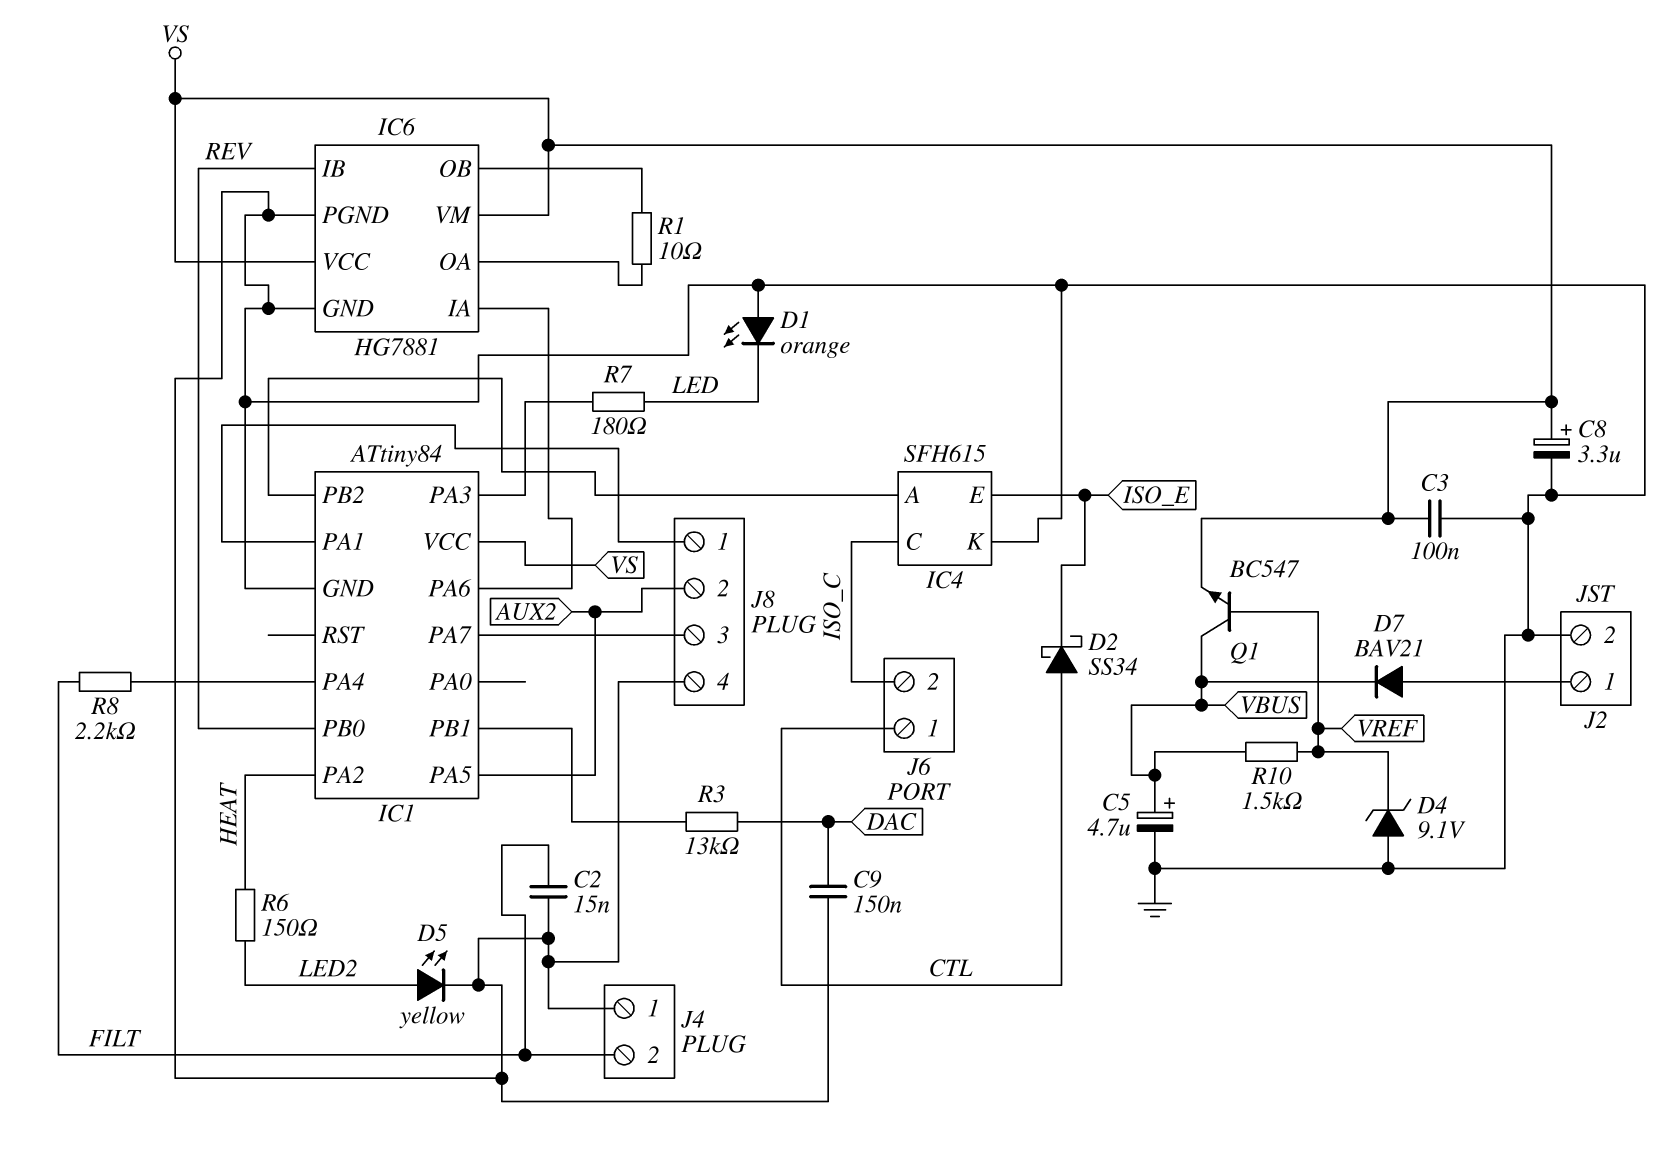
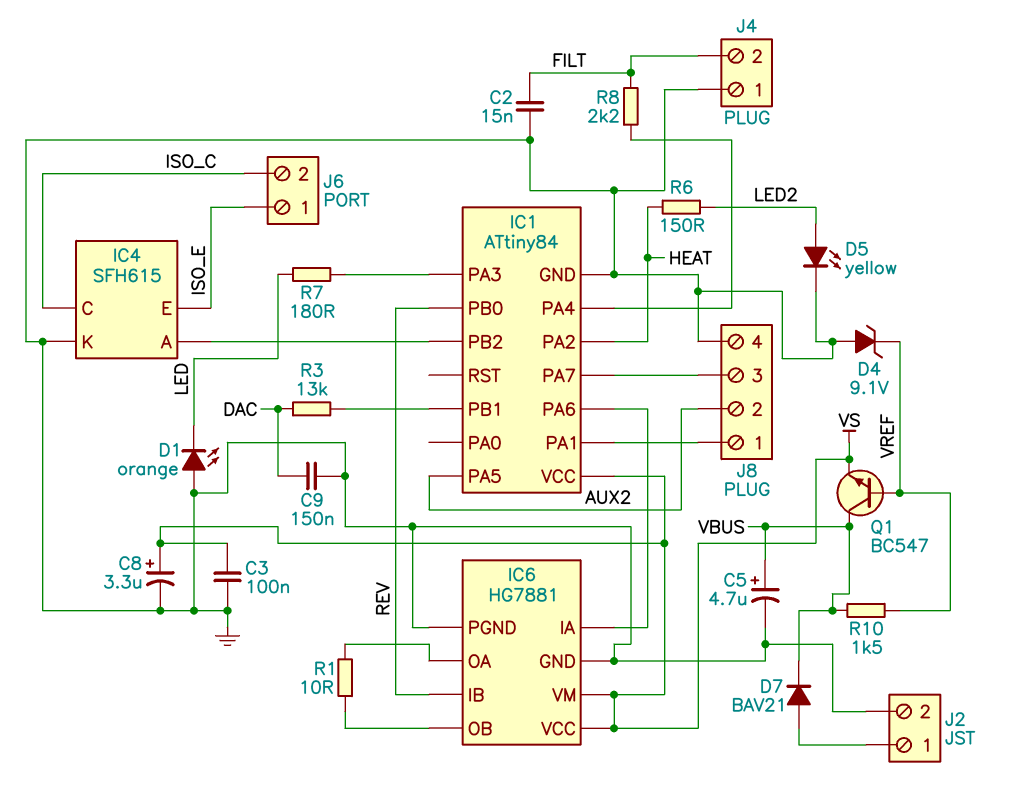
D2: schottky SS34 (A CTL, K ISO_E) -> none
J6 pin 1: CTL -> ISO_E

